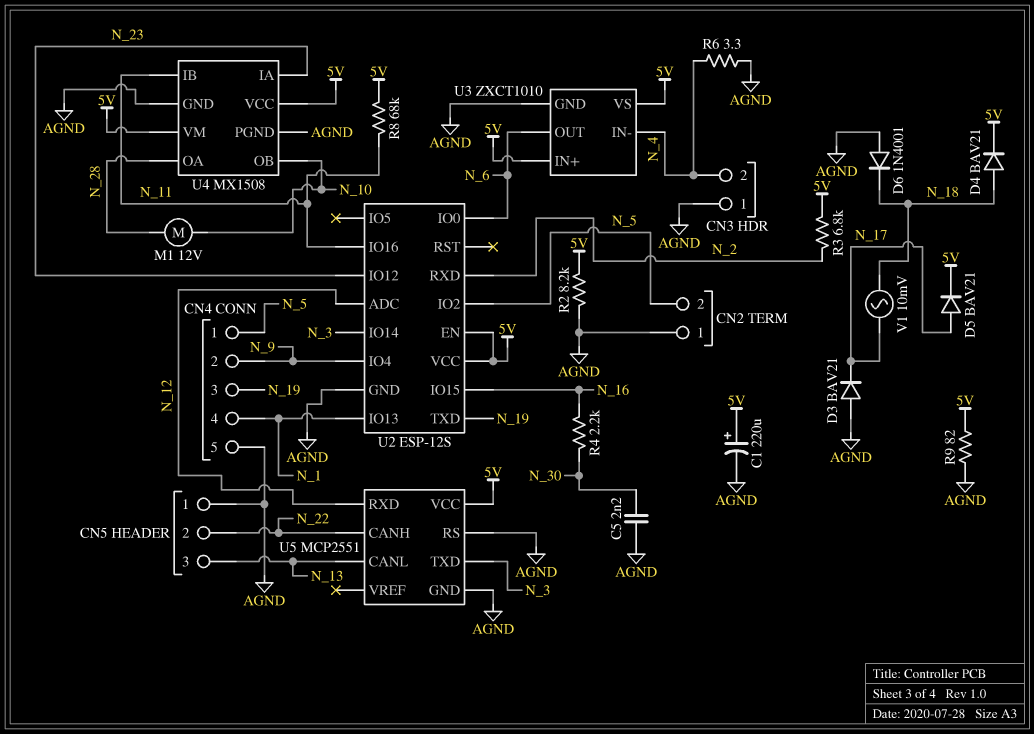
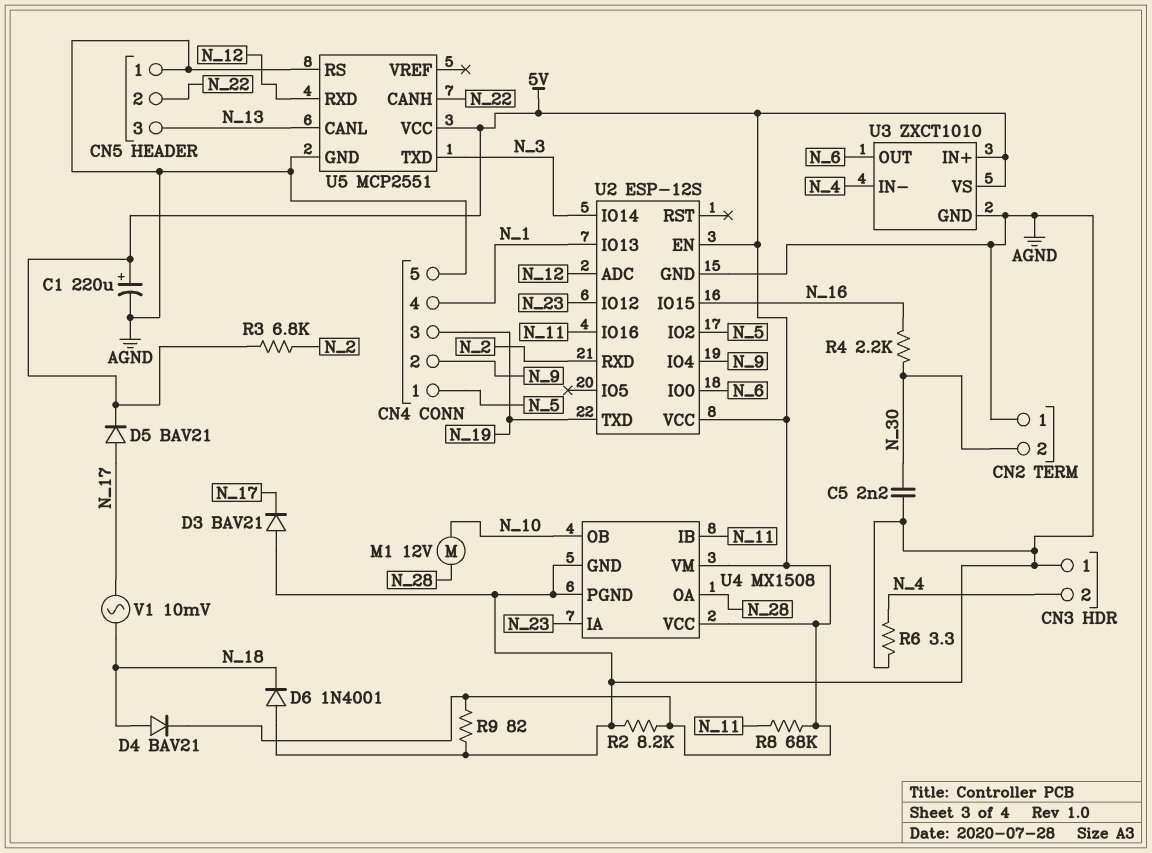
CN2 pin 2: N_5 -> N_30

